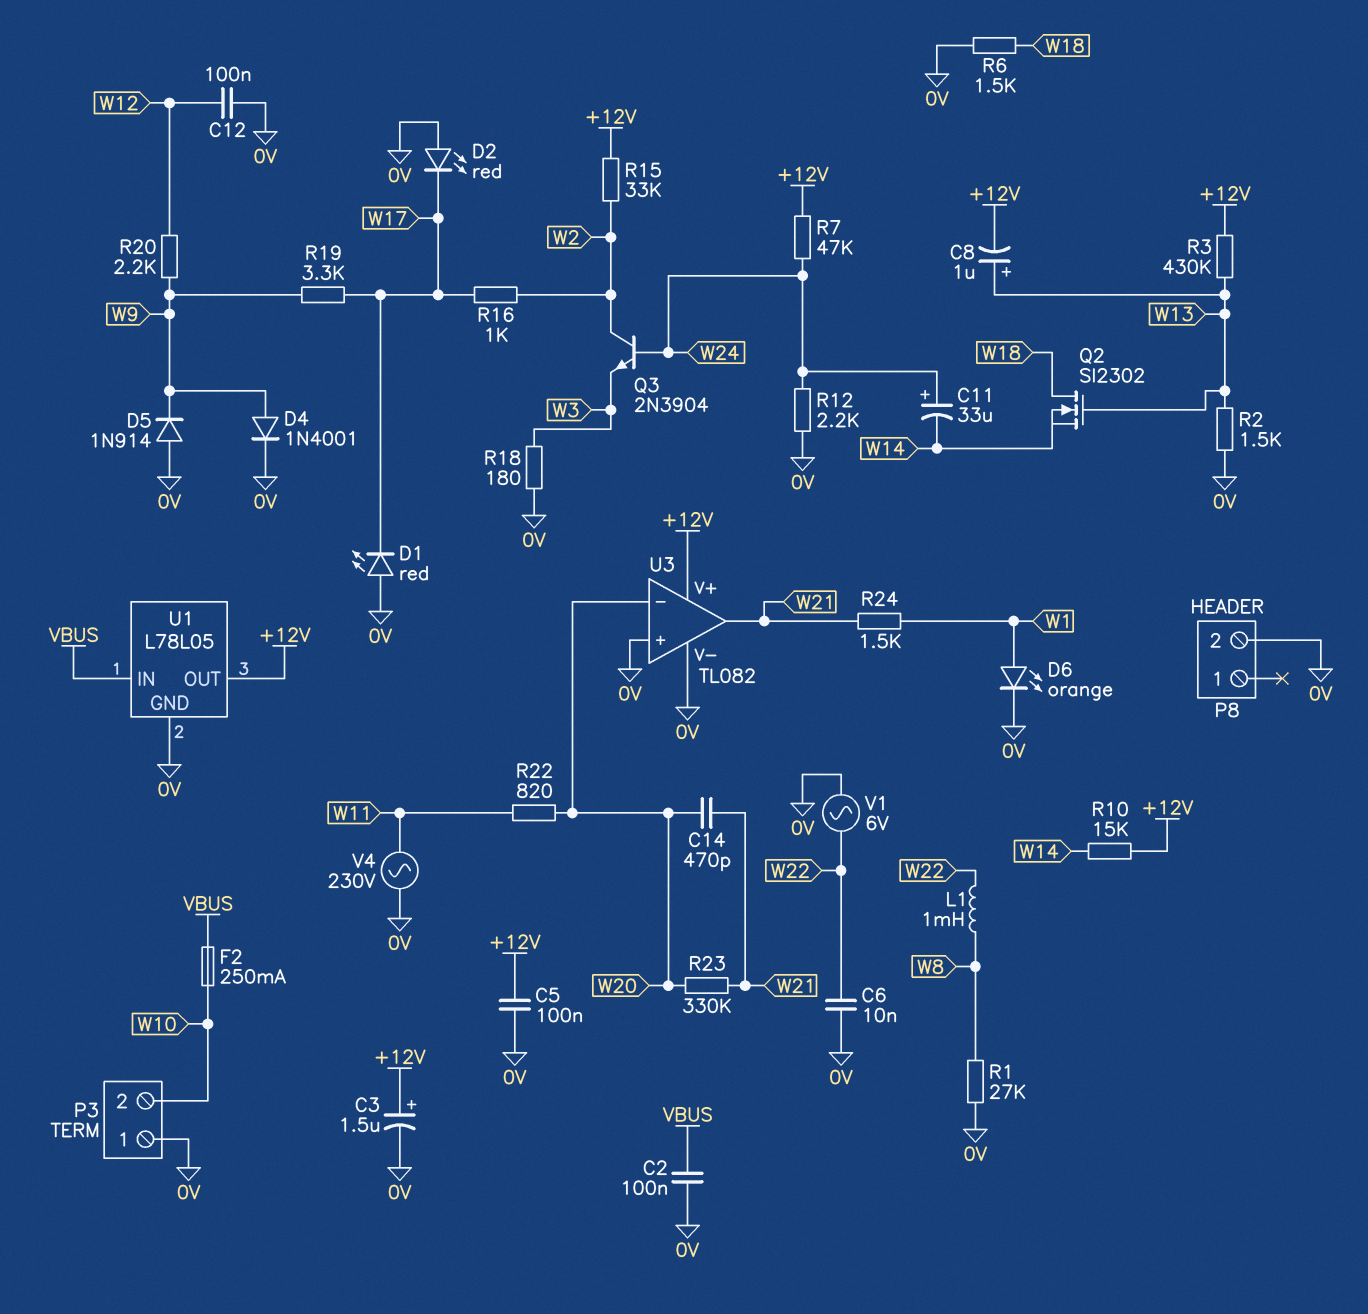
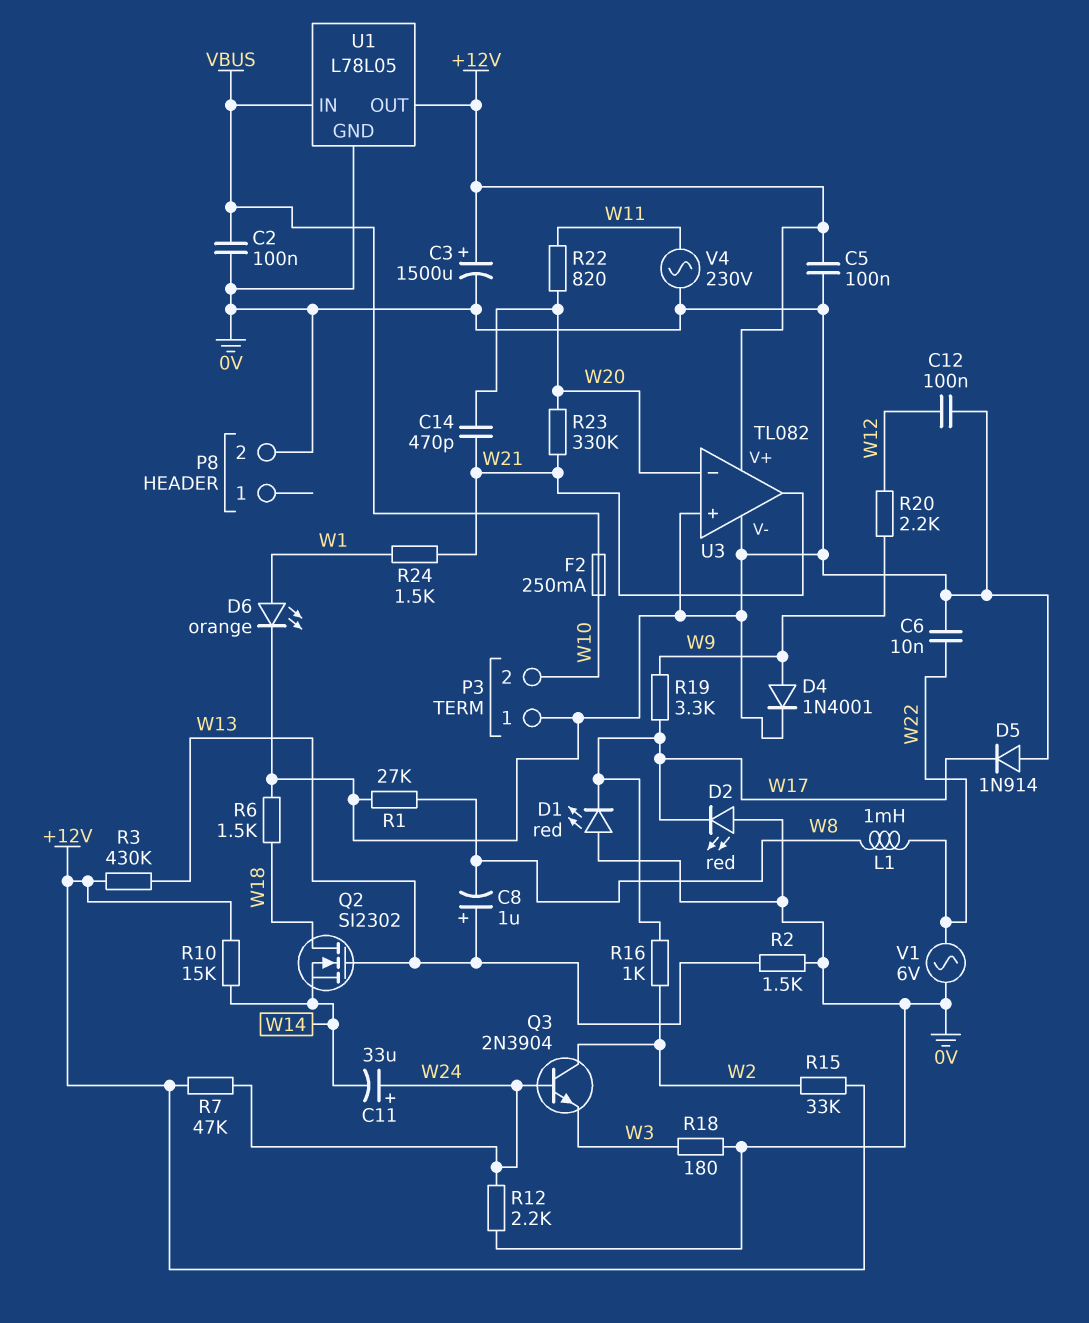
C3: 1.5uF (plus +12V, minus 0V) -> 1500uF (plus +12V, minus 0V)
C8: 1uF (plus W13, minus +12V) -> 1uF (plus W13, minus W8)
D5: diode 1N914 (A 0V, K W9) -> diode 1N914 (A 0V, K W17)

